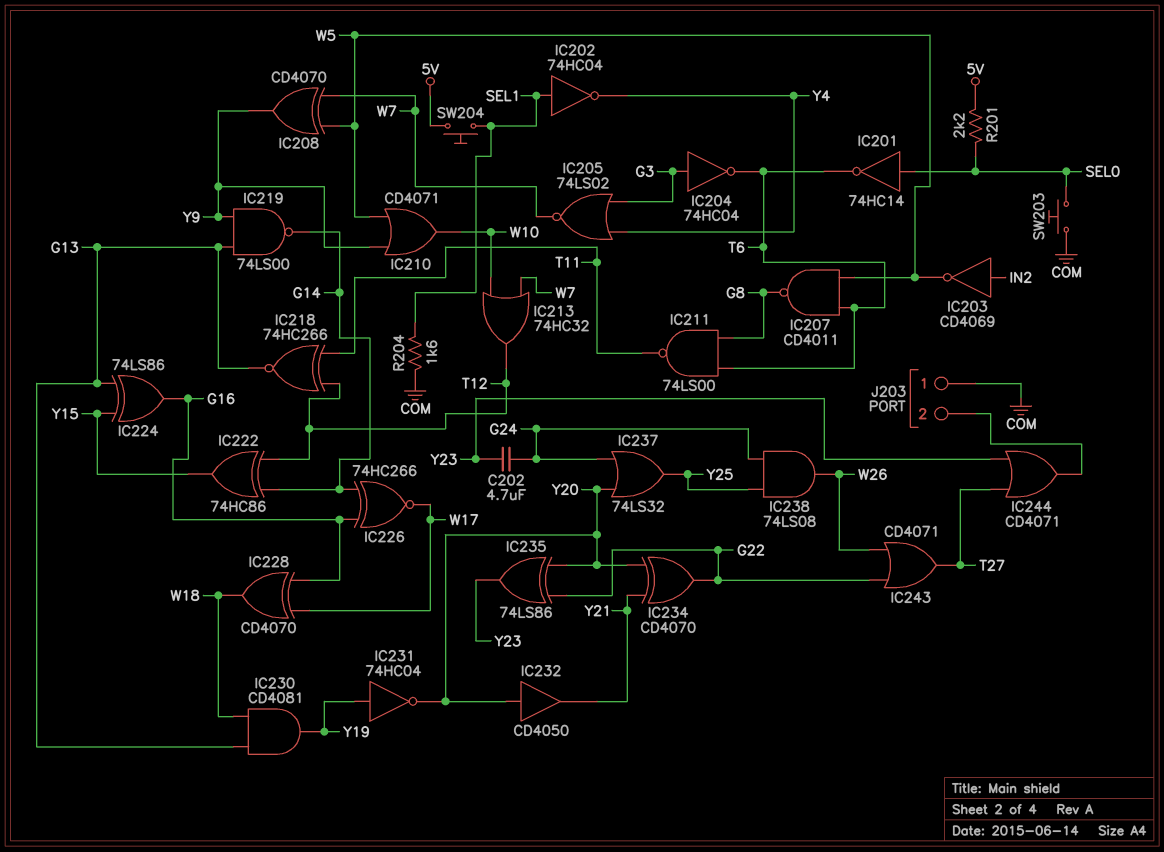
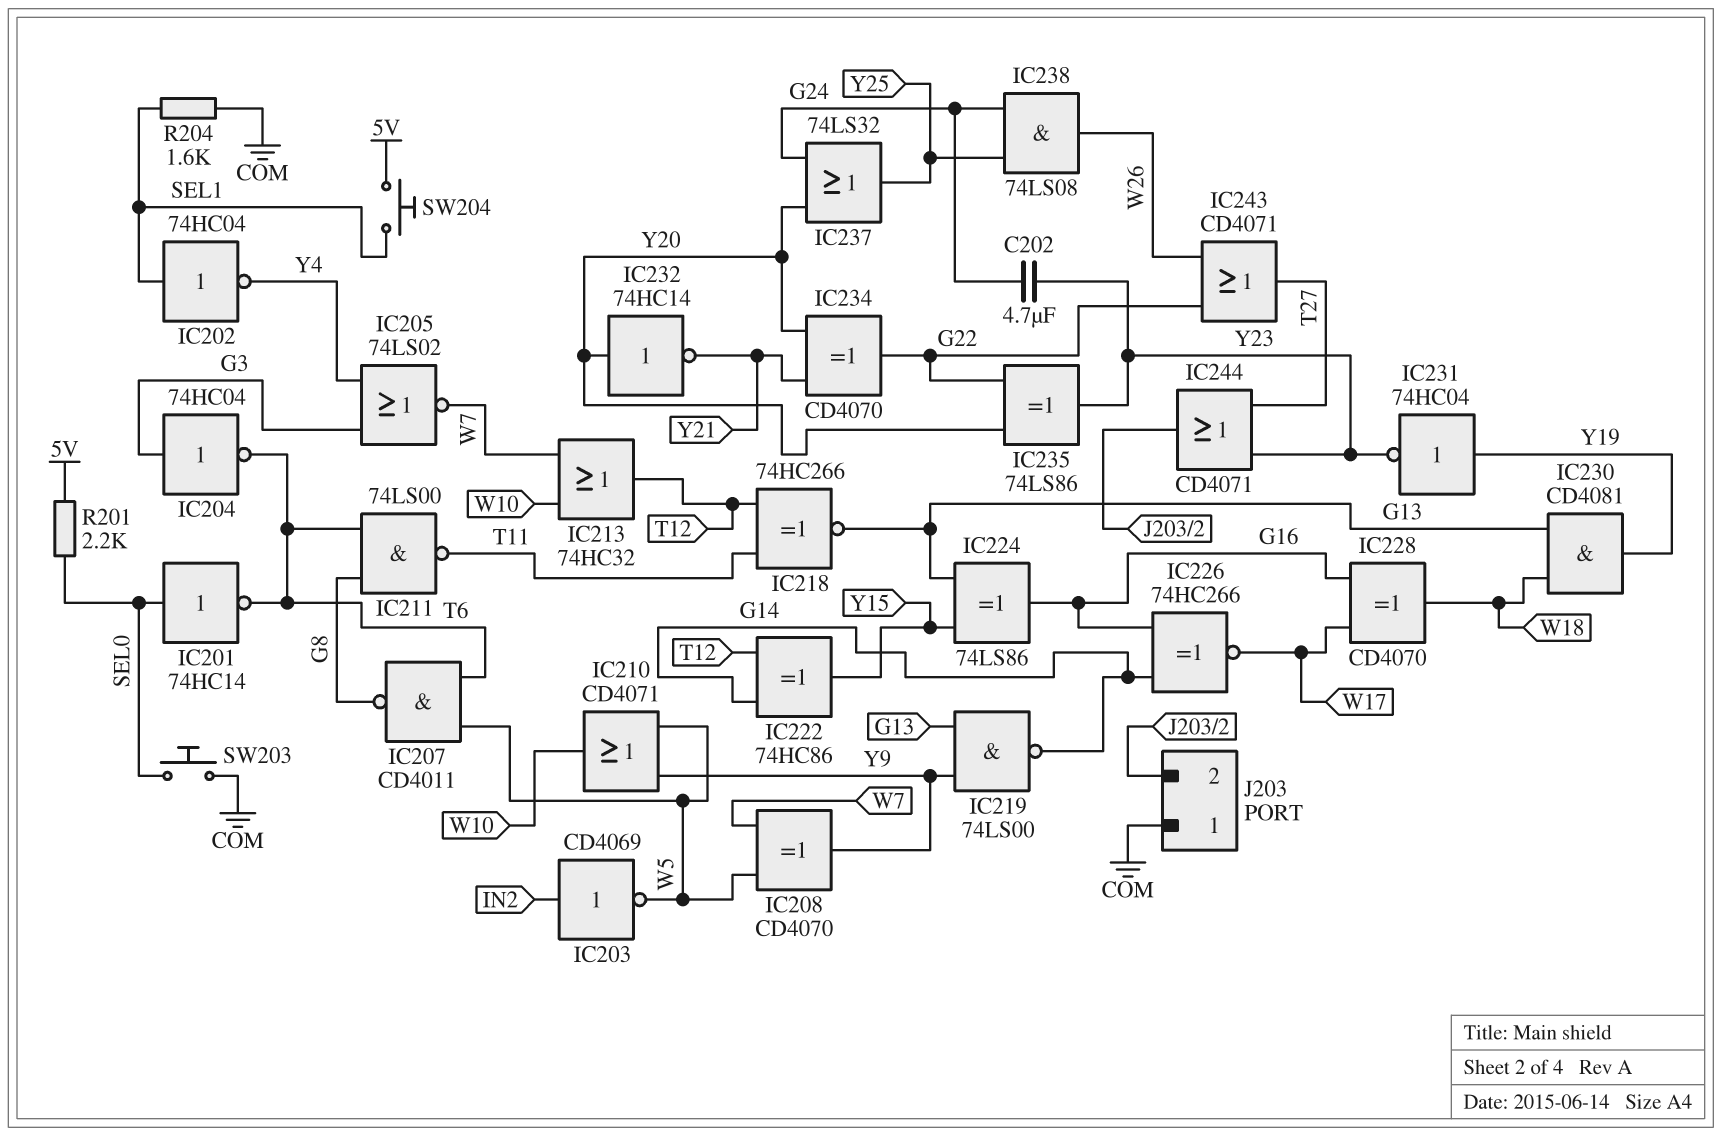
IC231: NOT 74HC04 (in Y19, out Y20) -> NOT 74HC04 (in Y19, out Y23)
IC232: buffer CD4050 (in Y20, out Y21) -> NOT 74HC14 (in Y20, out Y21)

